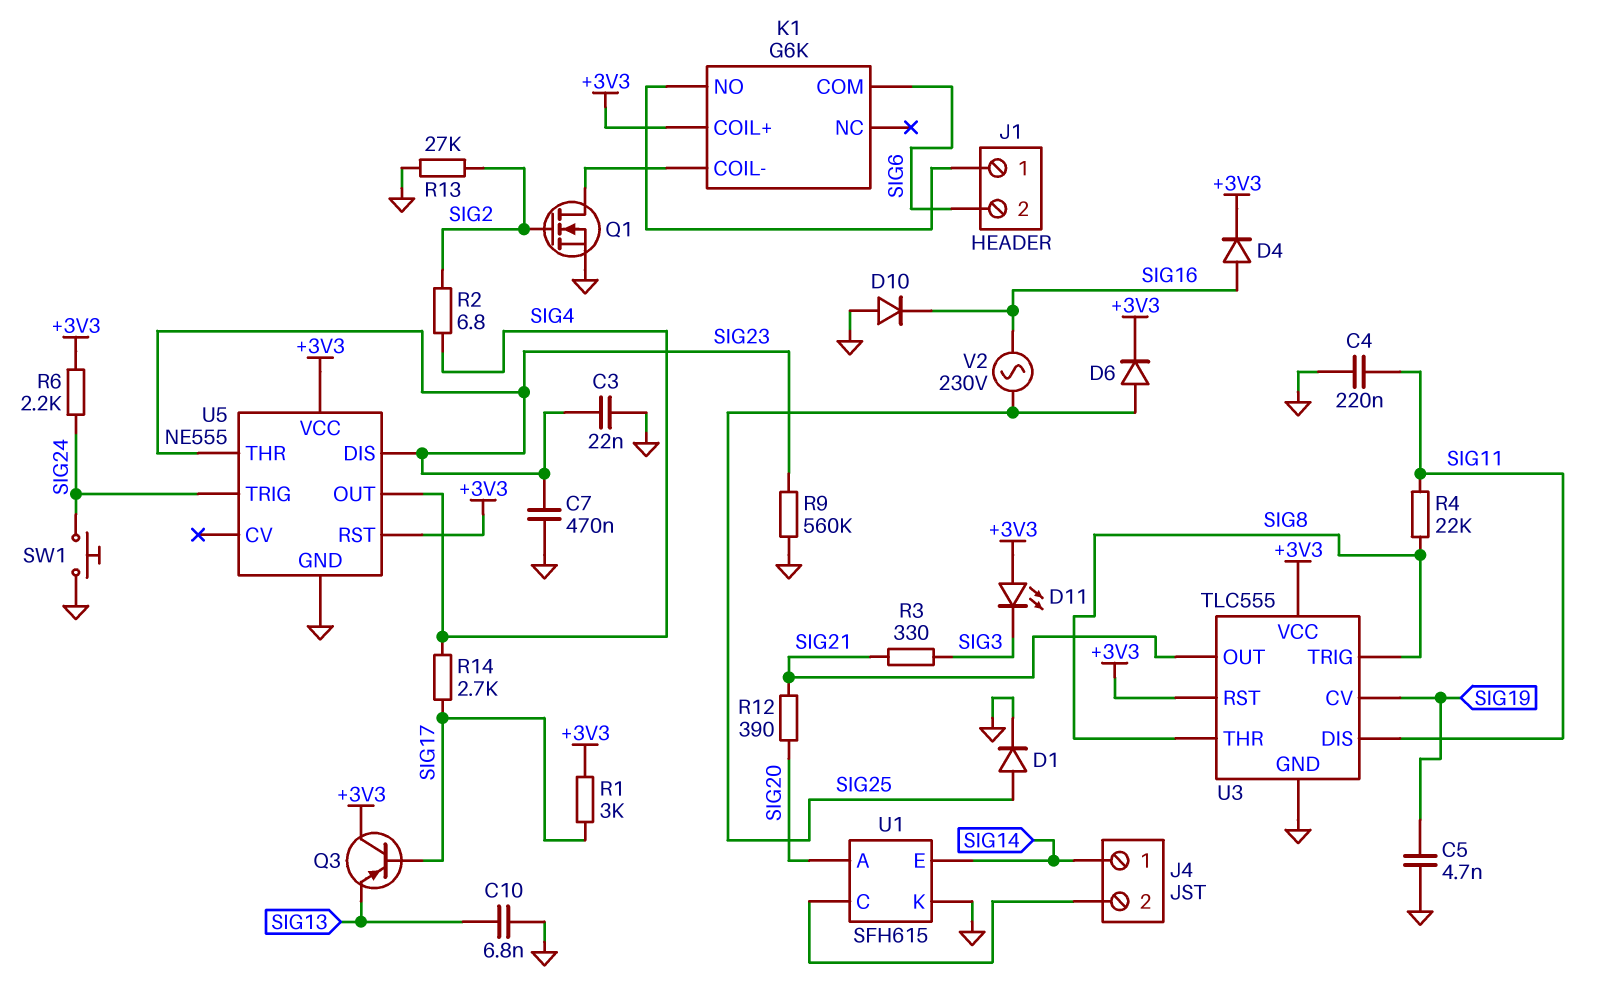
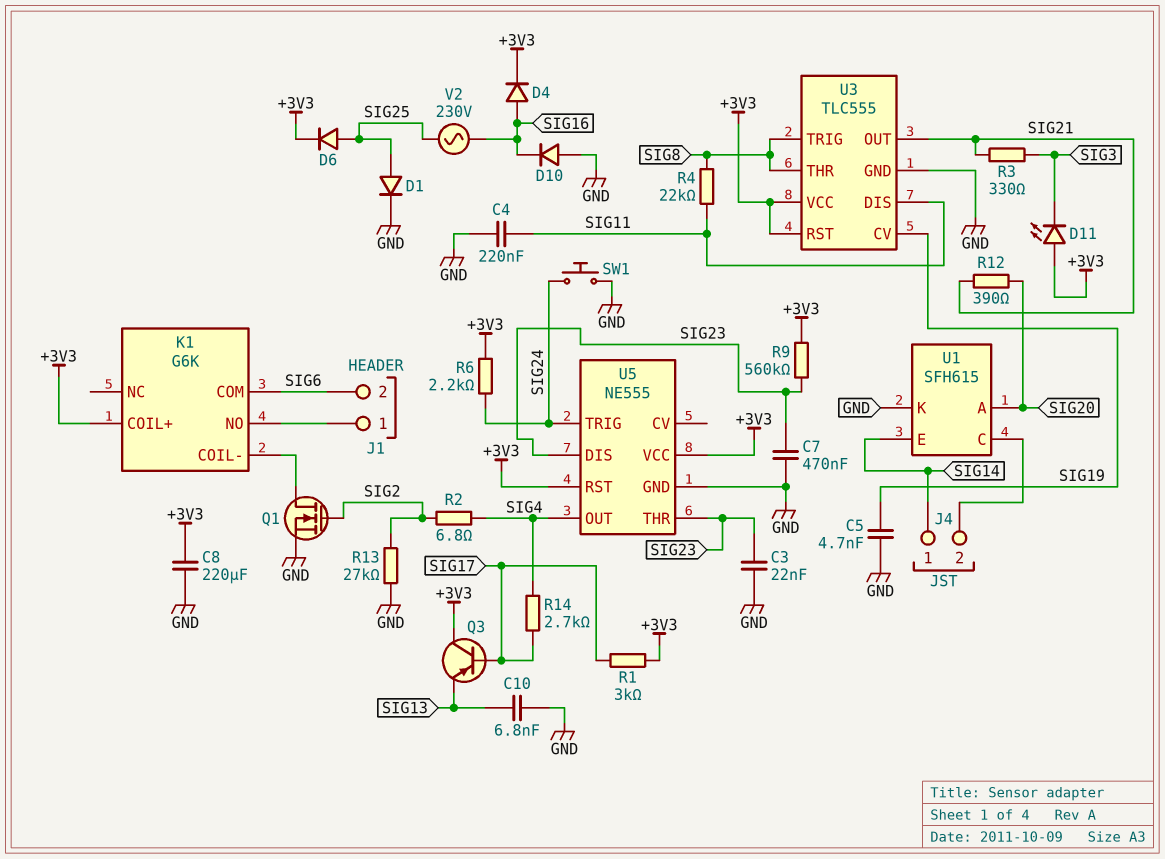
C8: none -> 220uF (+3V3, GND)
R9: 560k (GND, SIG23) -> 560k (+3V3, SIG23)

